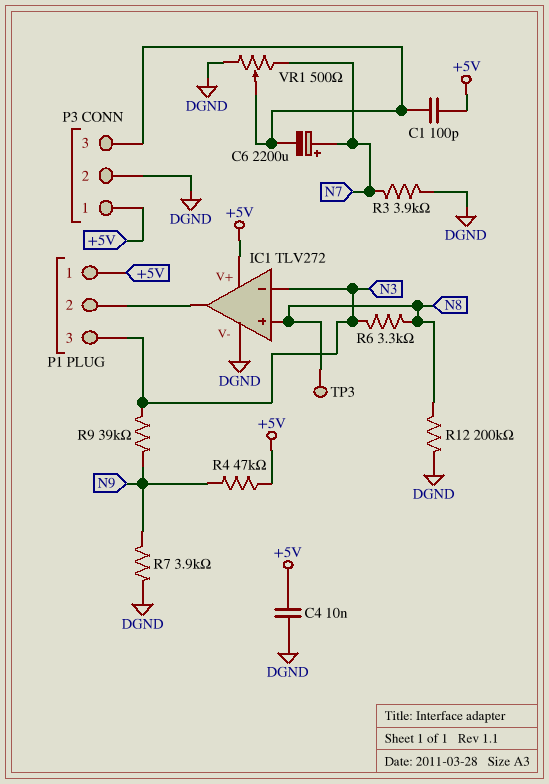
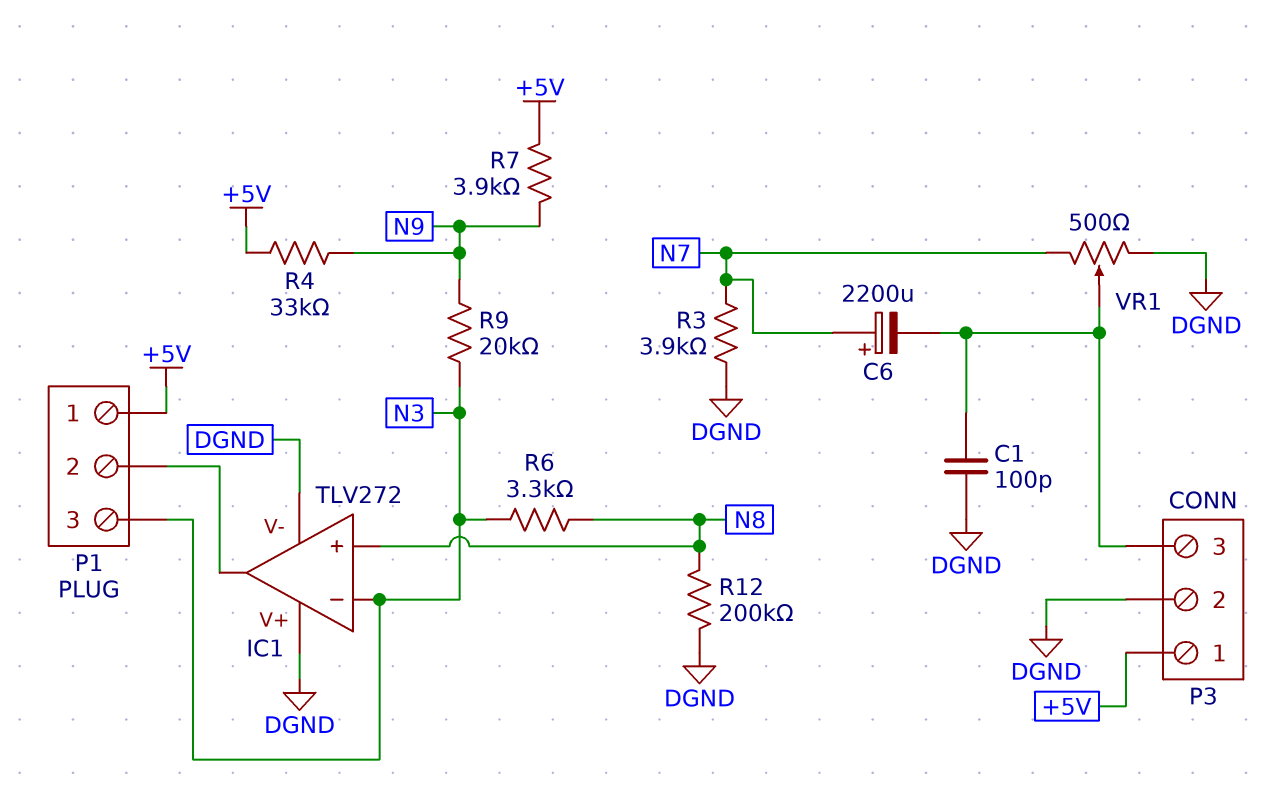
C1: 100pF (+5V, P3/3) -> 100pF (DGND, P3/3)
C4: 10nF (+5V, DGND) -> none
IC1 pin V+: +5V -> DGND
R4: 47k (+5V, N9) -> 33k (+5V, N9)
R7: 3.9k (DGND, N9) -> 3.9k (+5V, N9)
R9: 39k (N3, N9) -> 20k (N3, N9)
TP3: test point (N8) -> none

